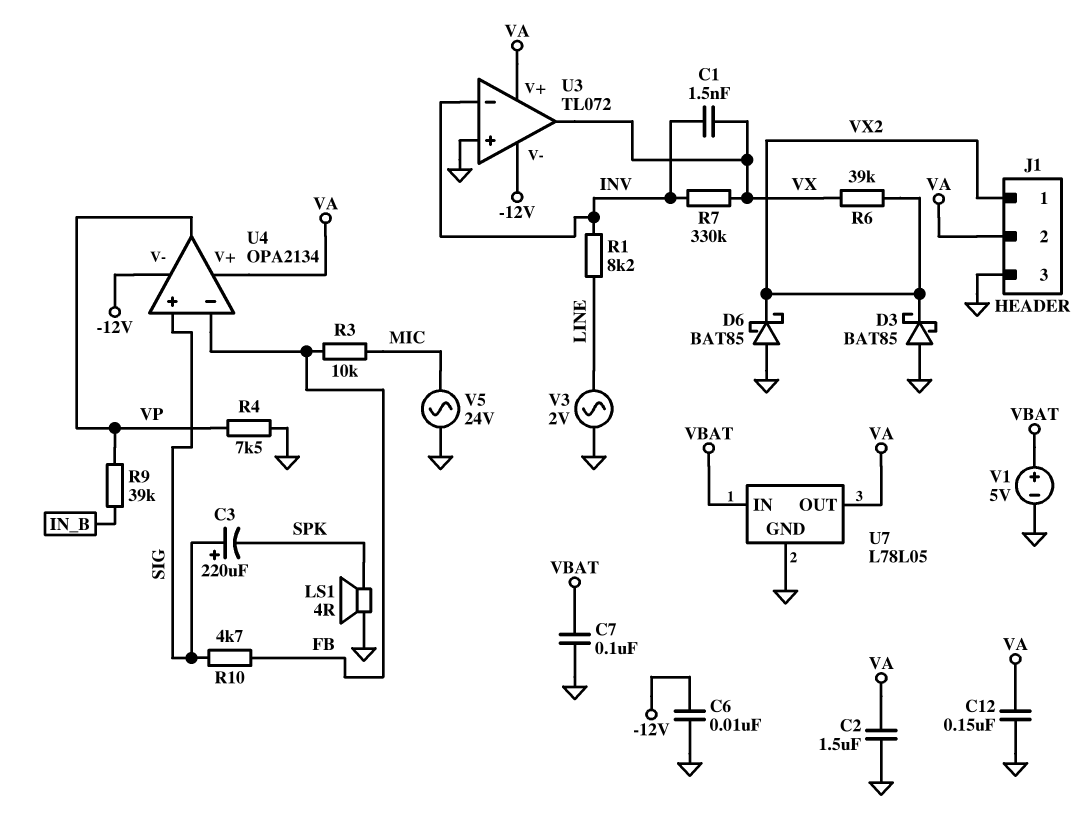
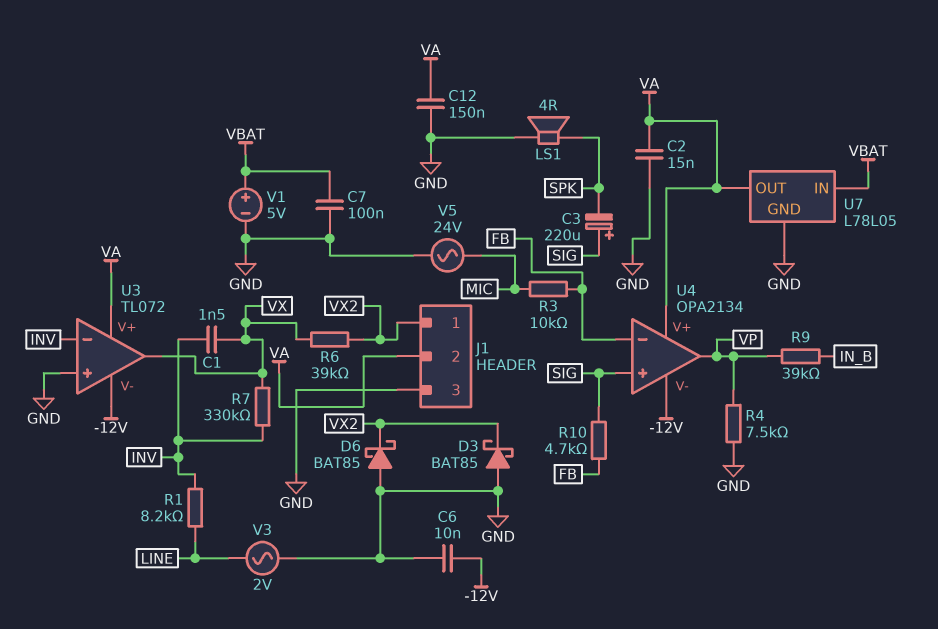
C2: 1.5uF (GND, VA) -> 15nF (GND, VA)

